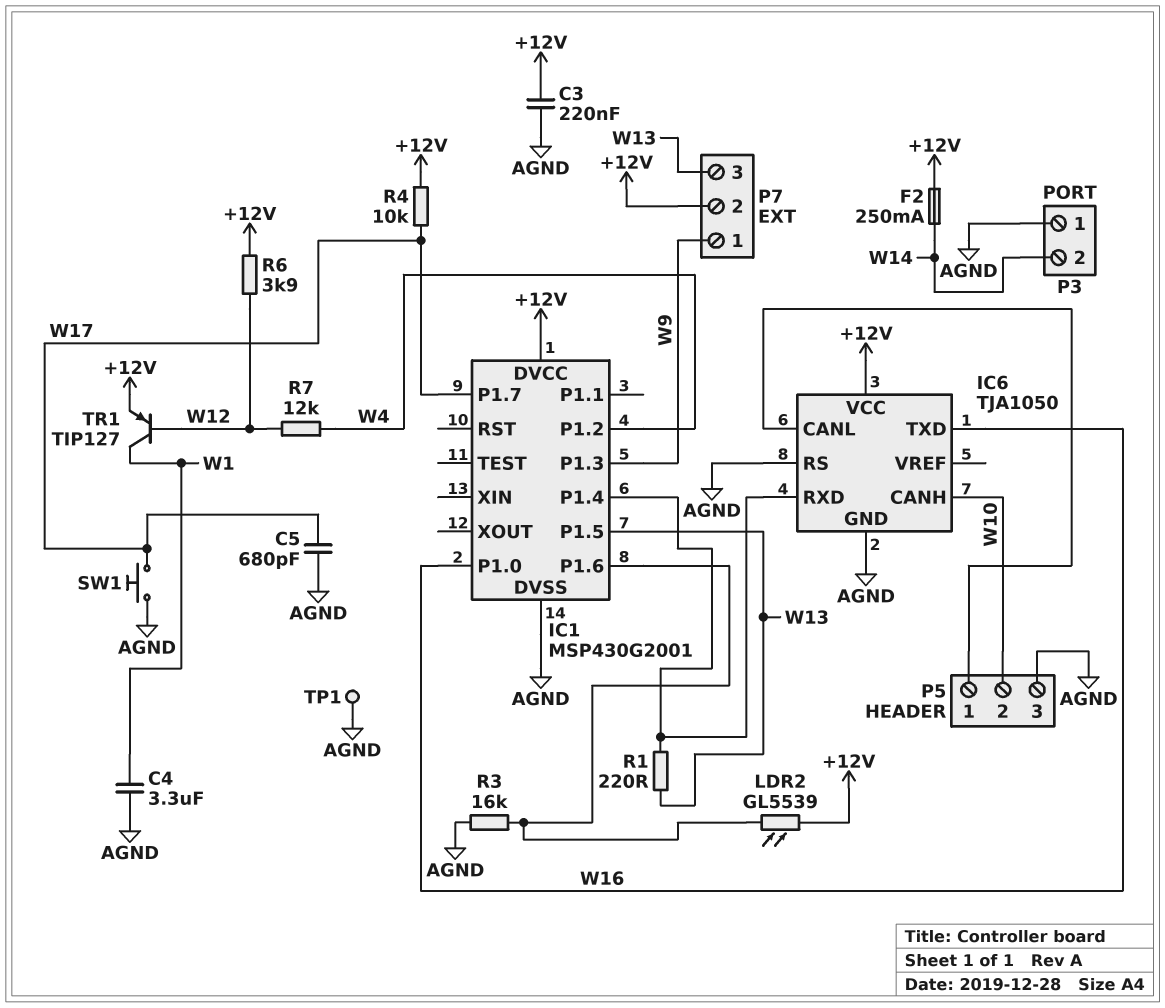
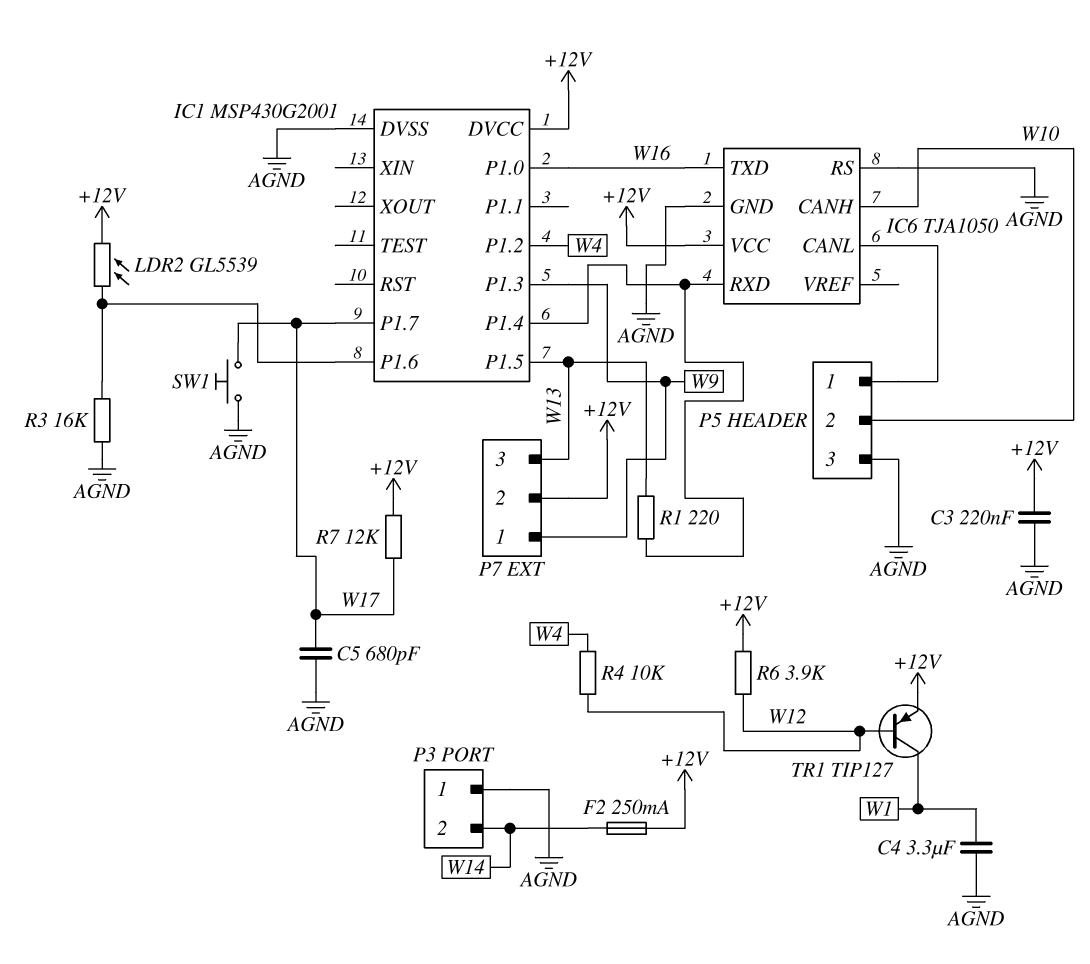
R4: 10k (+12V, W17) -> 10k (W4, W12)
R7: 12k (W4, W12) -> 12k (+12V, W17)
TP1: test point (AGND) -> none

